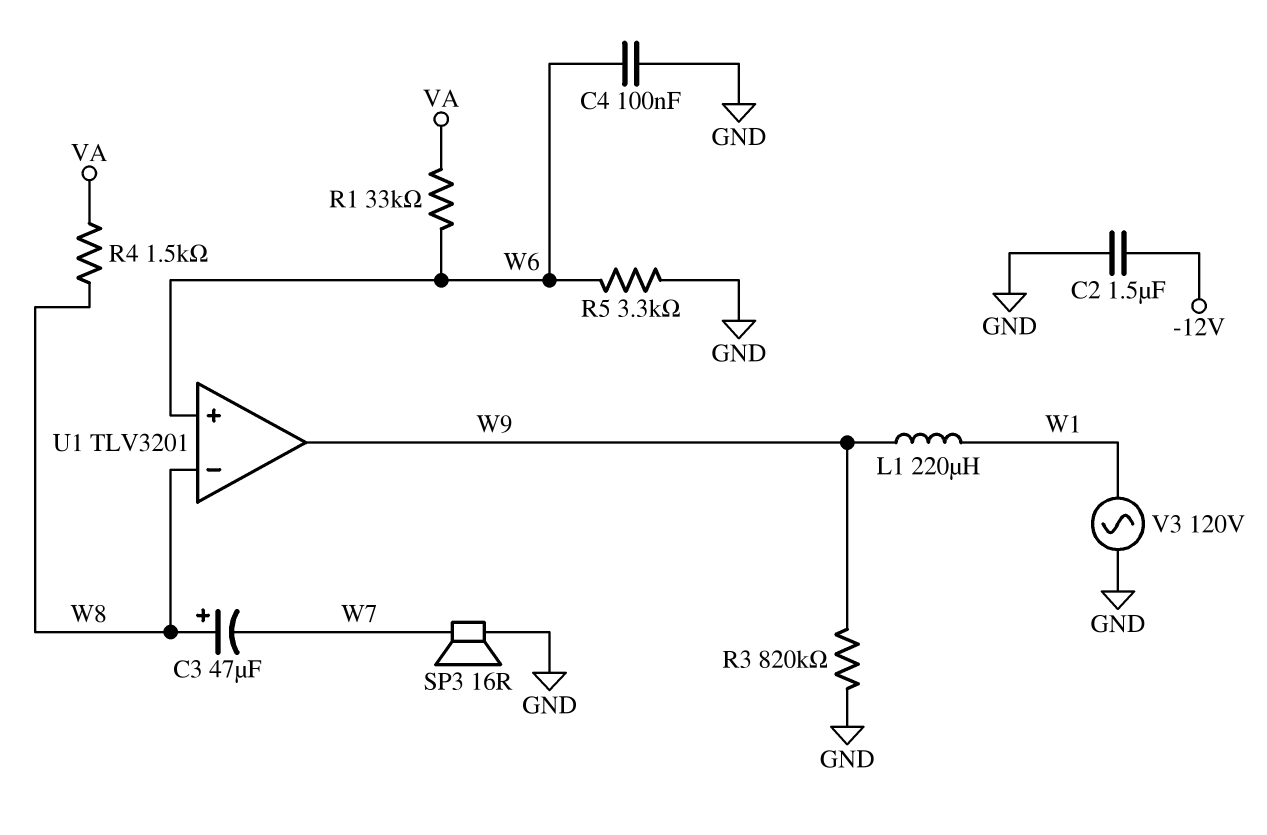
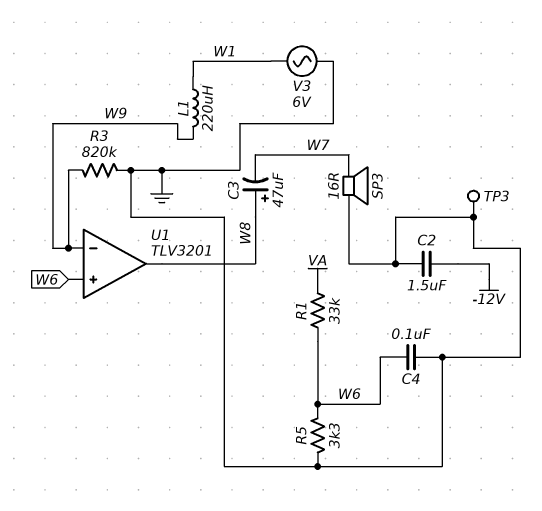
R4: 1.5k (VA, W8) -> none
TP3: none -> test point (GND)
U1 pin in-: W8 -> W9
U1 pin out: W9 -> W8
V3: AC 120V (GND, W1) -> AC 6V (GND, W1)

